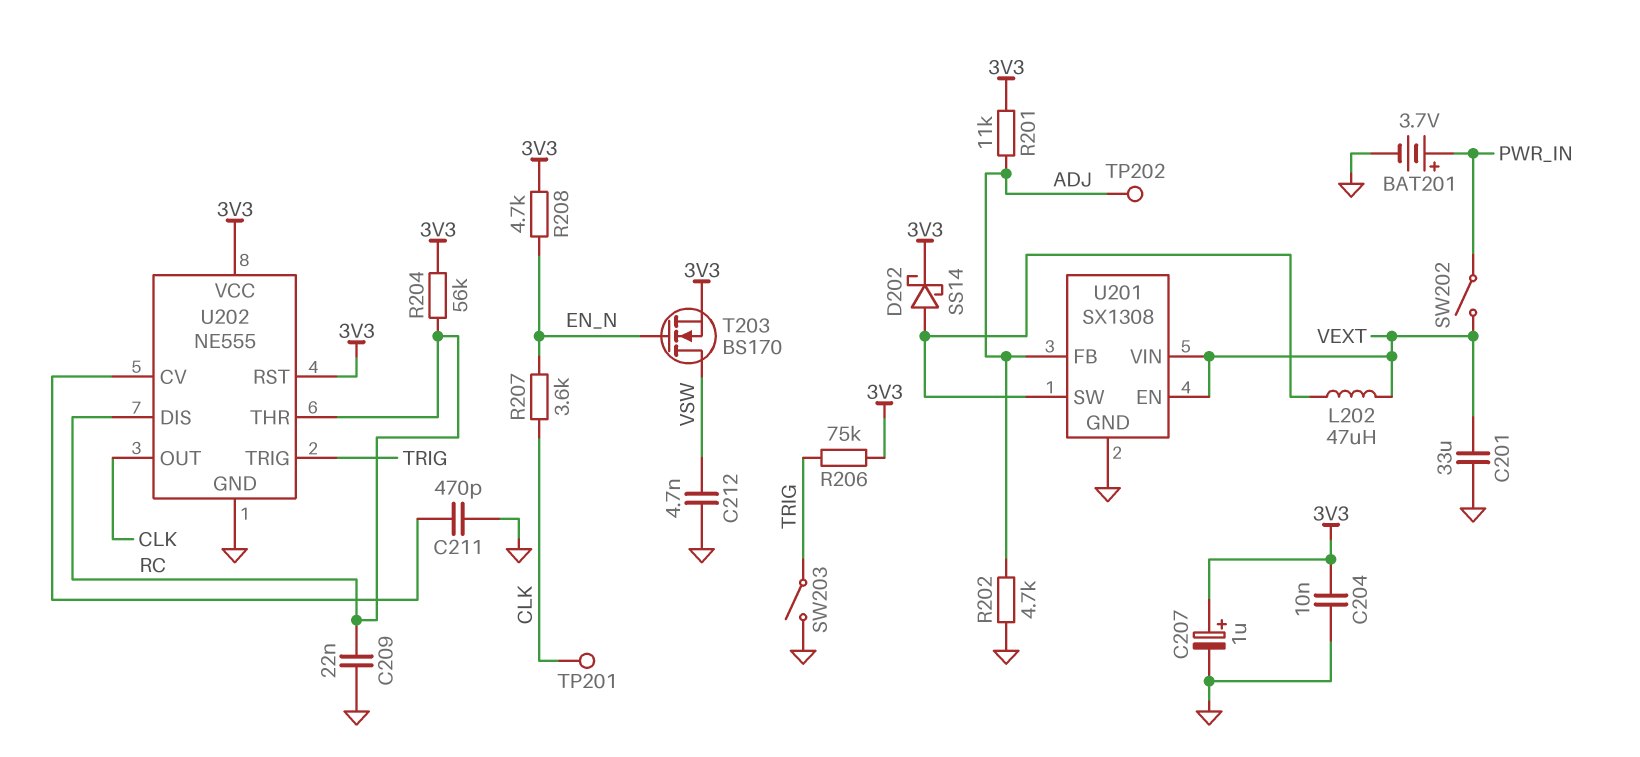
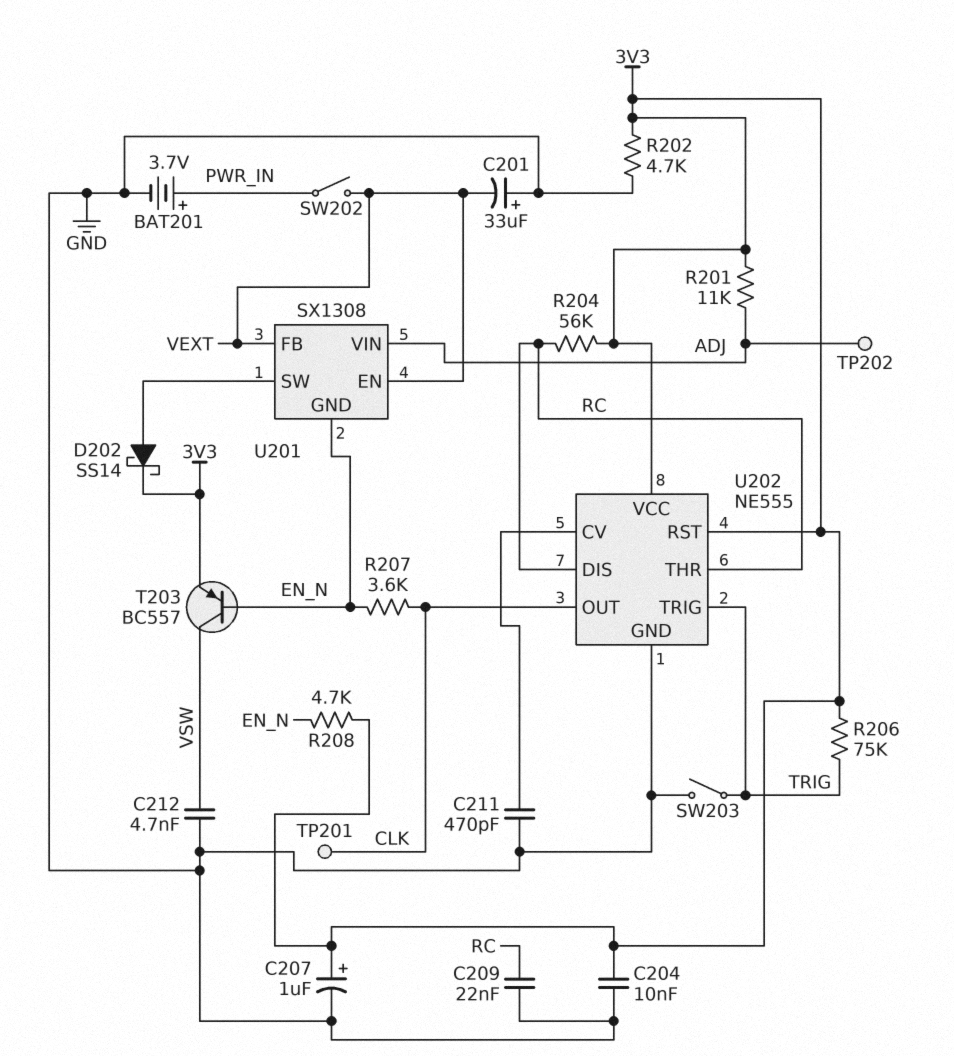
C201: 33uF (GND, VEXT) -> 33uF (plus GND, minus VEXT)
L202: 47uH (U201/SW, VEXT) -> none
R202: 4.7k (ADJ, GND) -> 4.7k (3V3, GND)
T203: NMOS BS170 (G EN_N, D VSW, S 3V3) -> PNP BC557 (B EN_N, C VSW, E 3V3)
U201 pin FB: ADJ -> VEXT
U201 pin GND: GND -> EN_N
U201 pin VIN: VEXT -> ADJ

